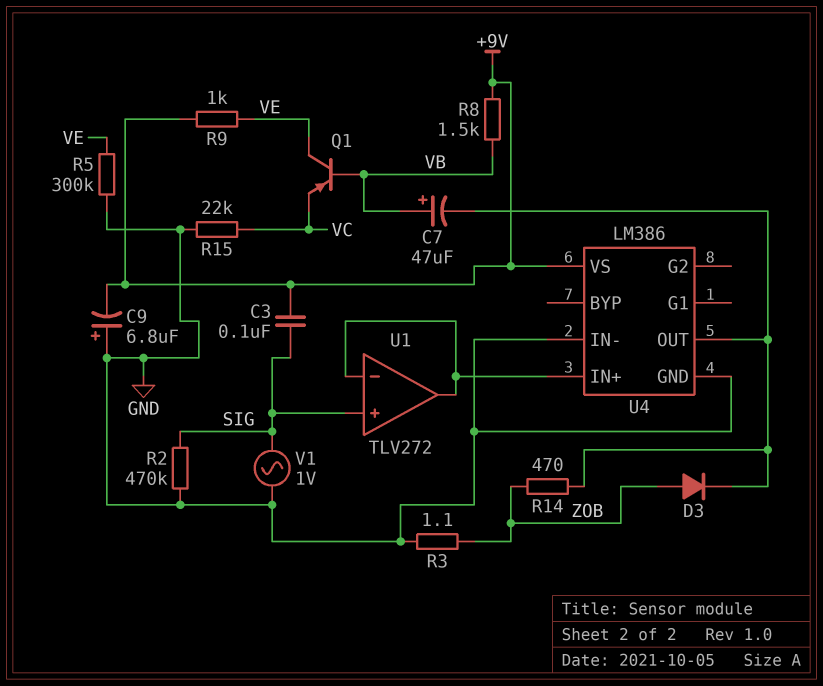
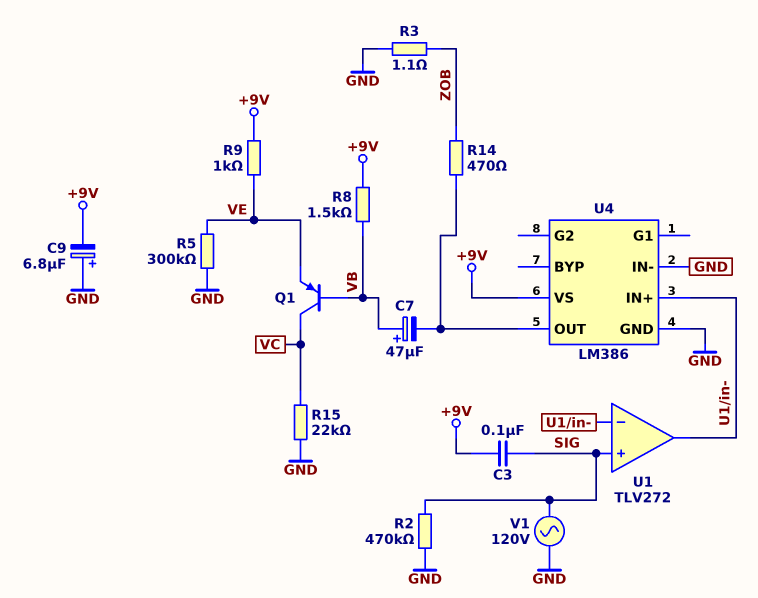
D3: diode (A ZOB, K U4/OUT) -> none
Q1: PNP (B VB, C VE, E VC) -> PNP (B VB, C VC, E VE)
V1: AC 1V (GND, SIG) -> AC 120V (GND, SIG)

